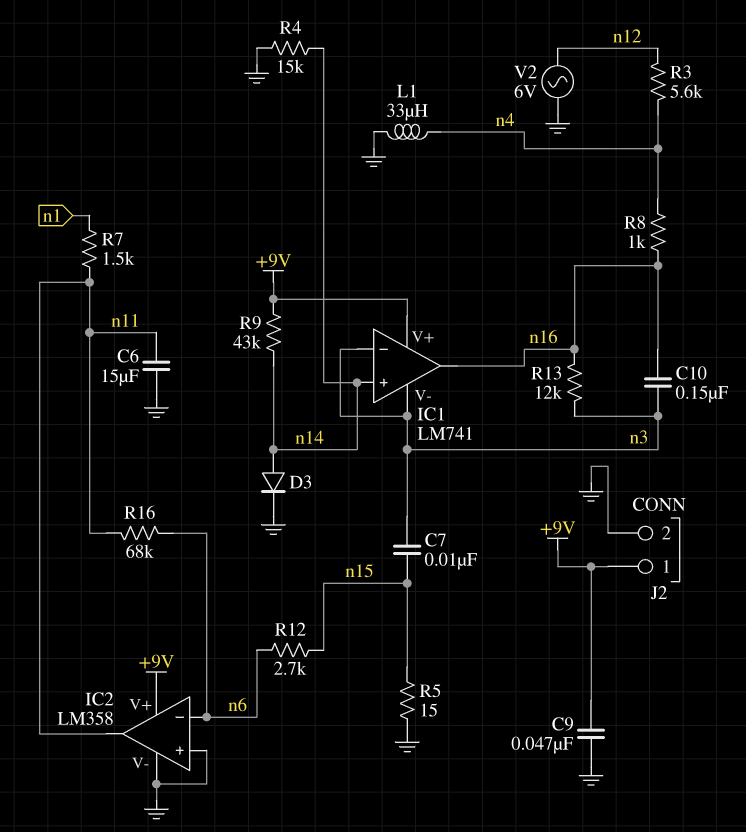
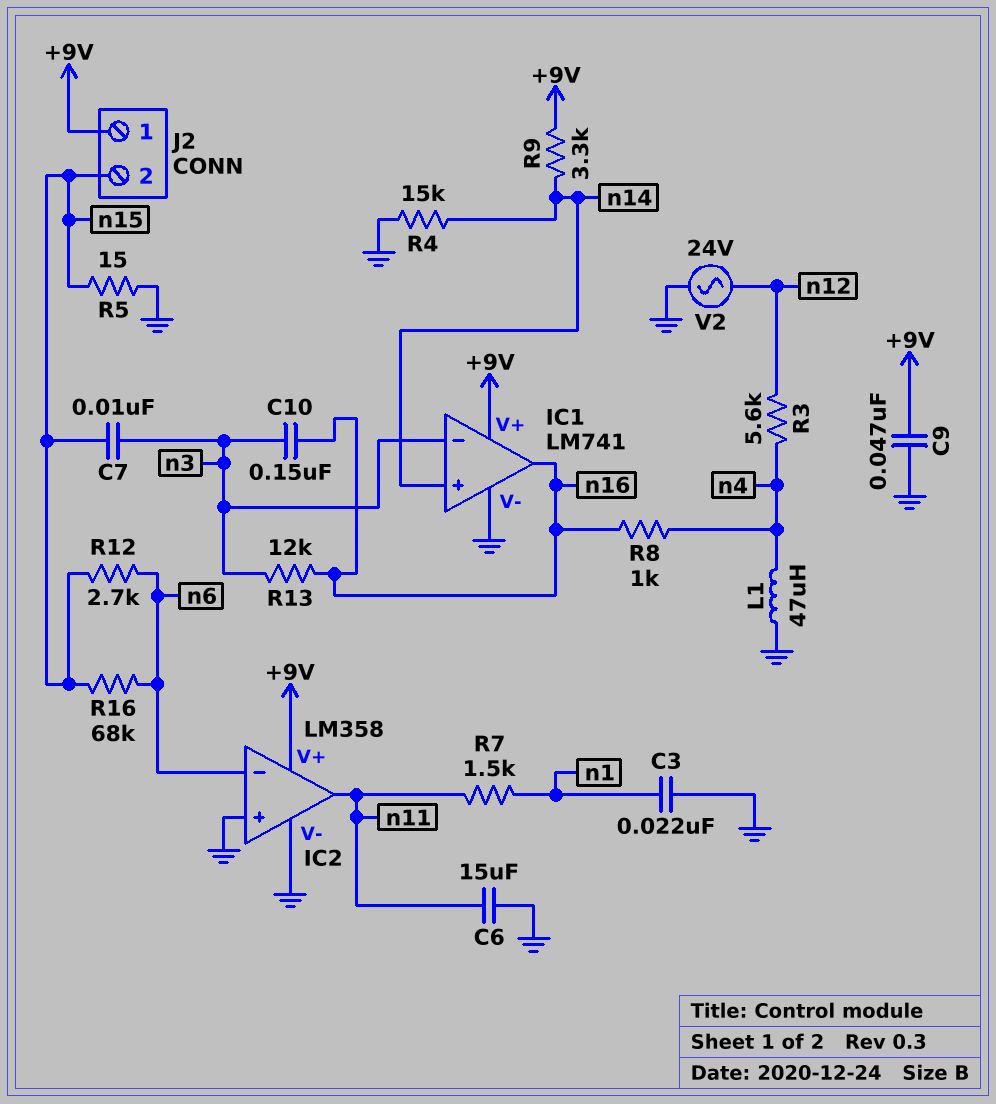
C3: none -> 22nF (GND, n1)
D3: diode (A n14, K GND) -> none
IC1 pin V-: n3 -> GND
J2 pin 2: GND -> n15
L1: 33uH (GND, n4) -> 47uH (GND, n4)
R9: 43k (+9V, n14) -> 3.3k (+9V, n14)
R16: 68k (n6, n11) -> 68k (n6, n15)
V2: AC 6V (GND, n12) -> AC 24V (GND, n12)

